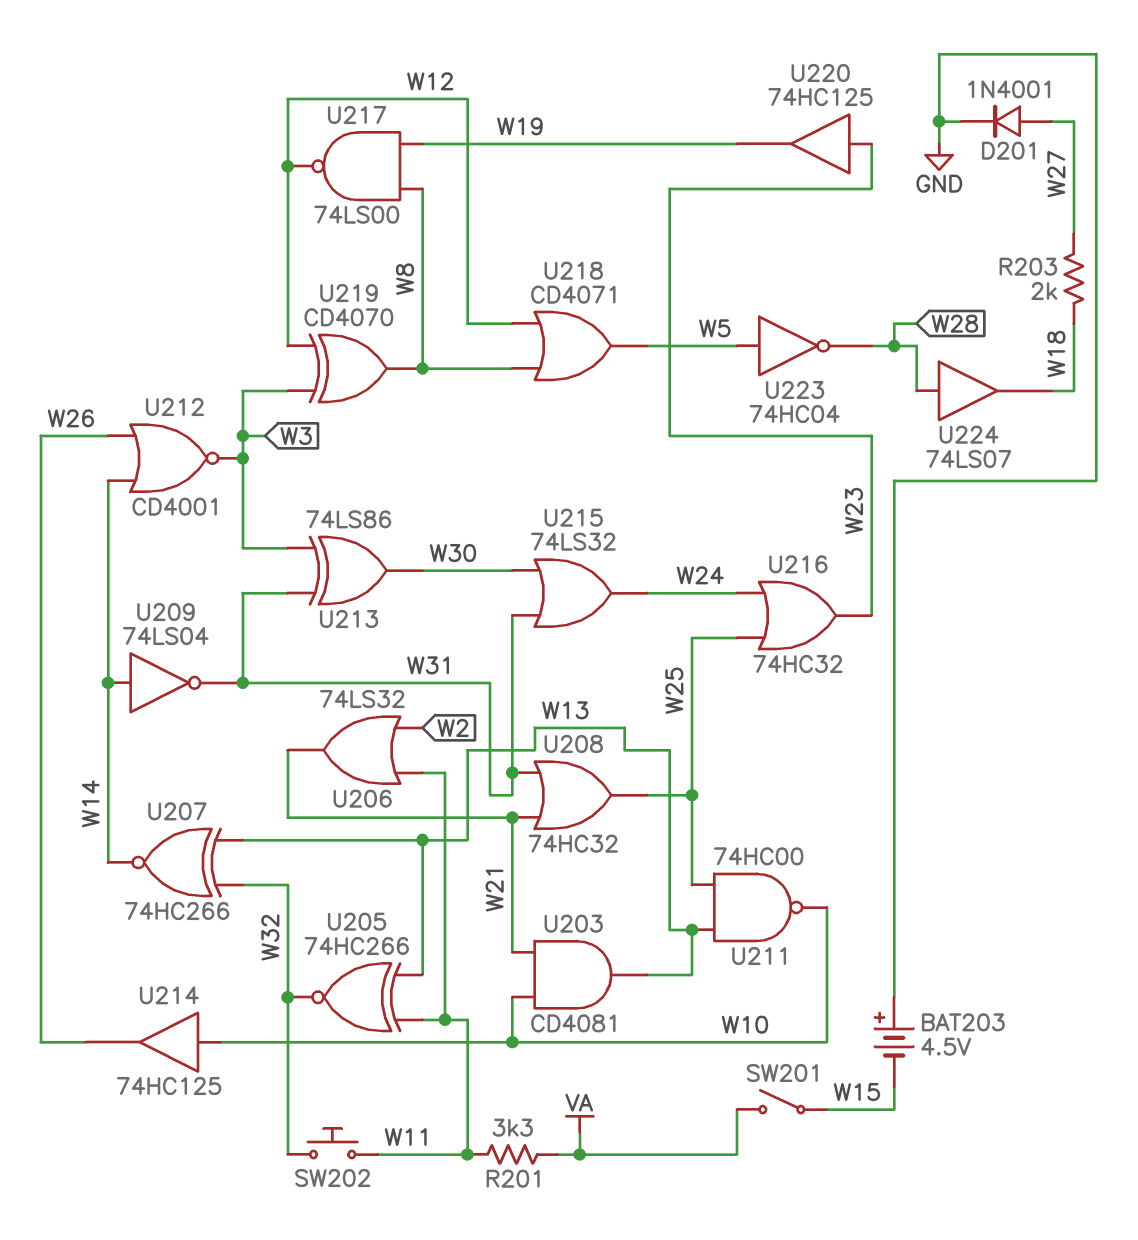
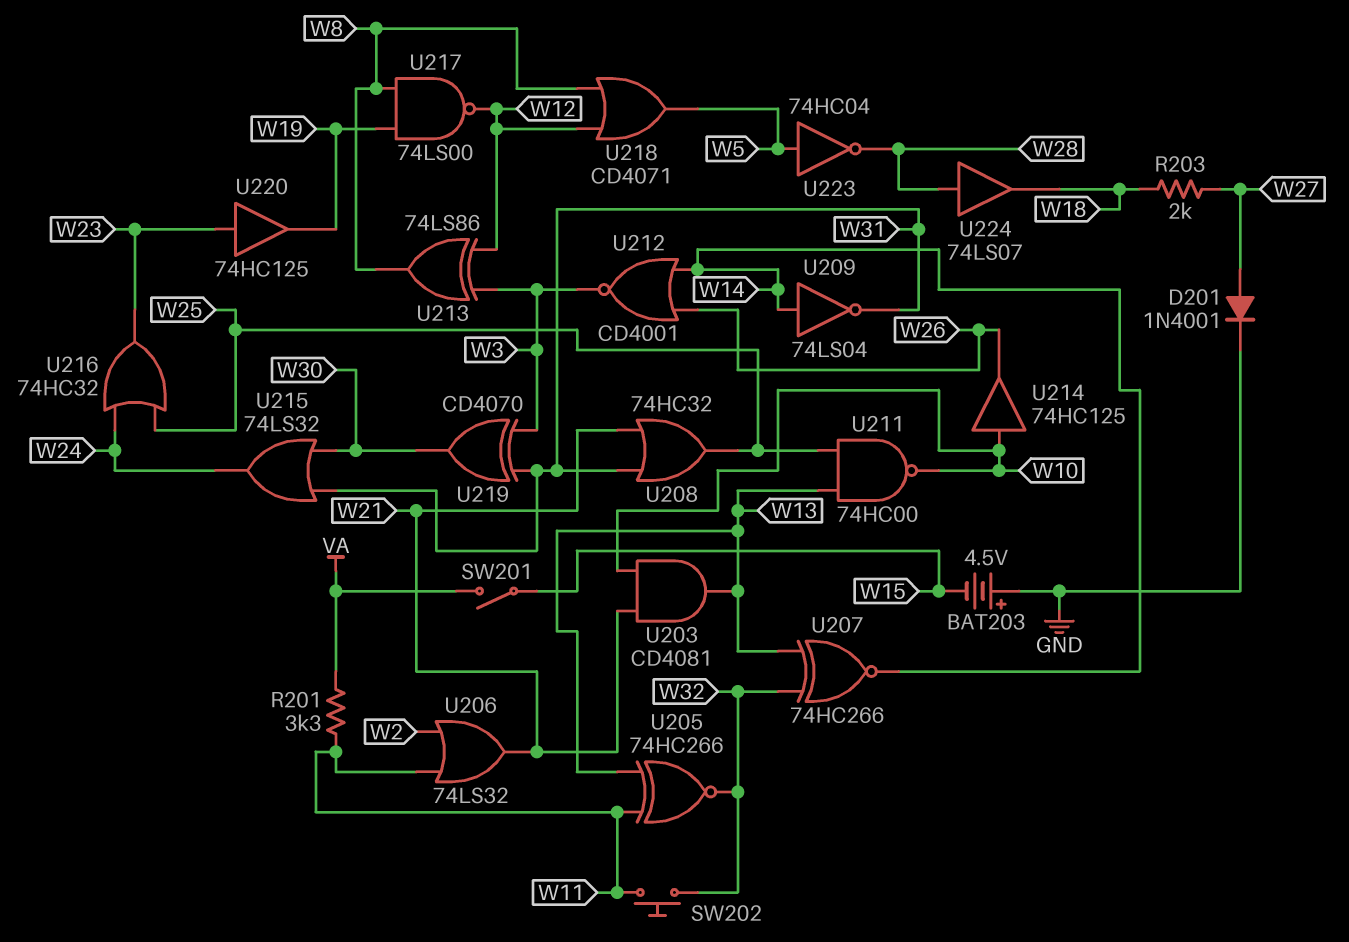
U213: XOR 74LS86 (in W3, in W31, out W30) -> XOR 74LS86 (in W3, in W12, out W8)
U219: XOR CD4070 (in W3, in W12, out W8) -> XOR CD4070 (in W3, in W31, out W30)

